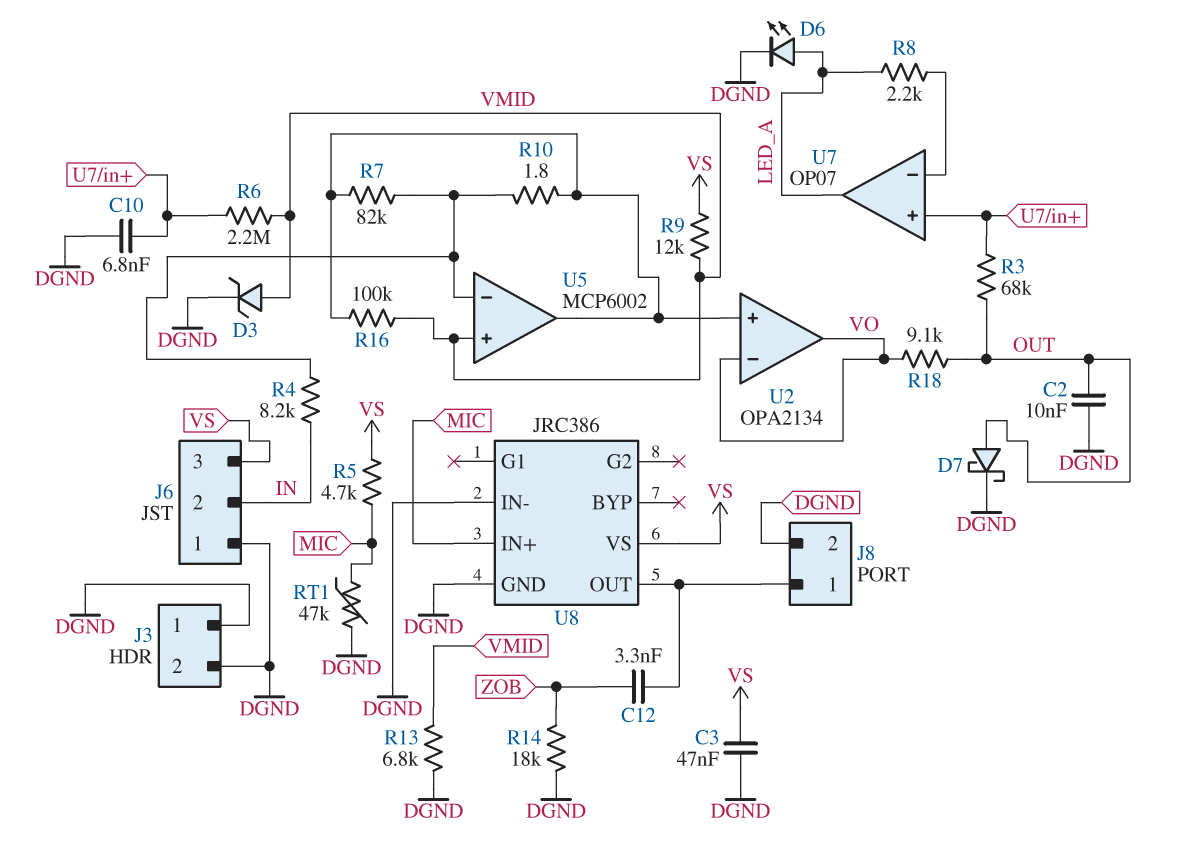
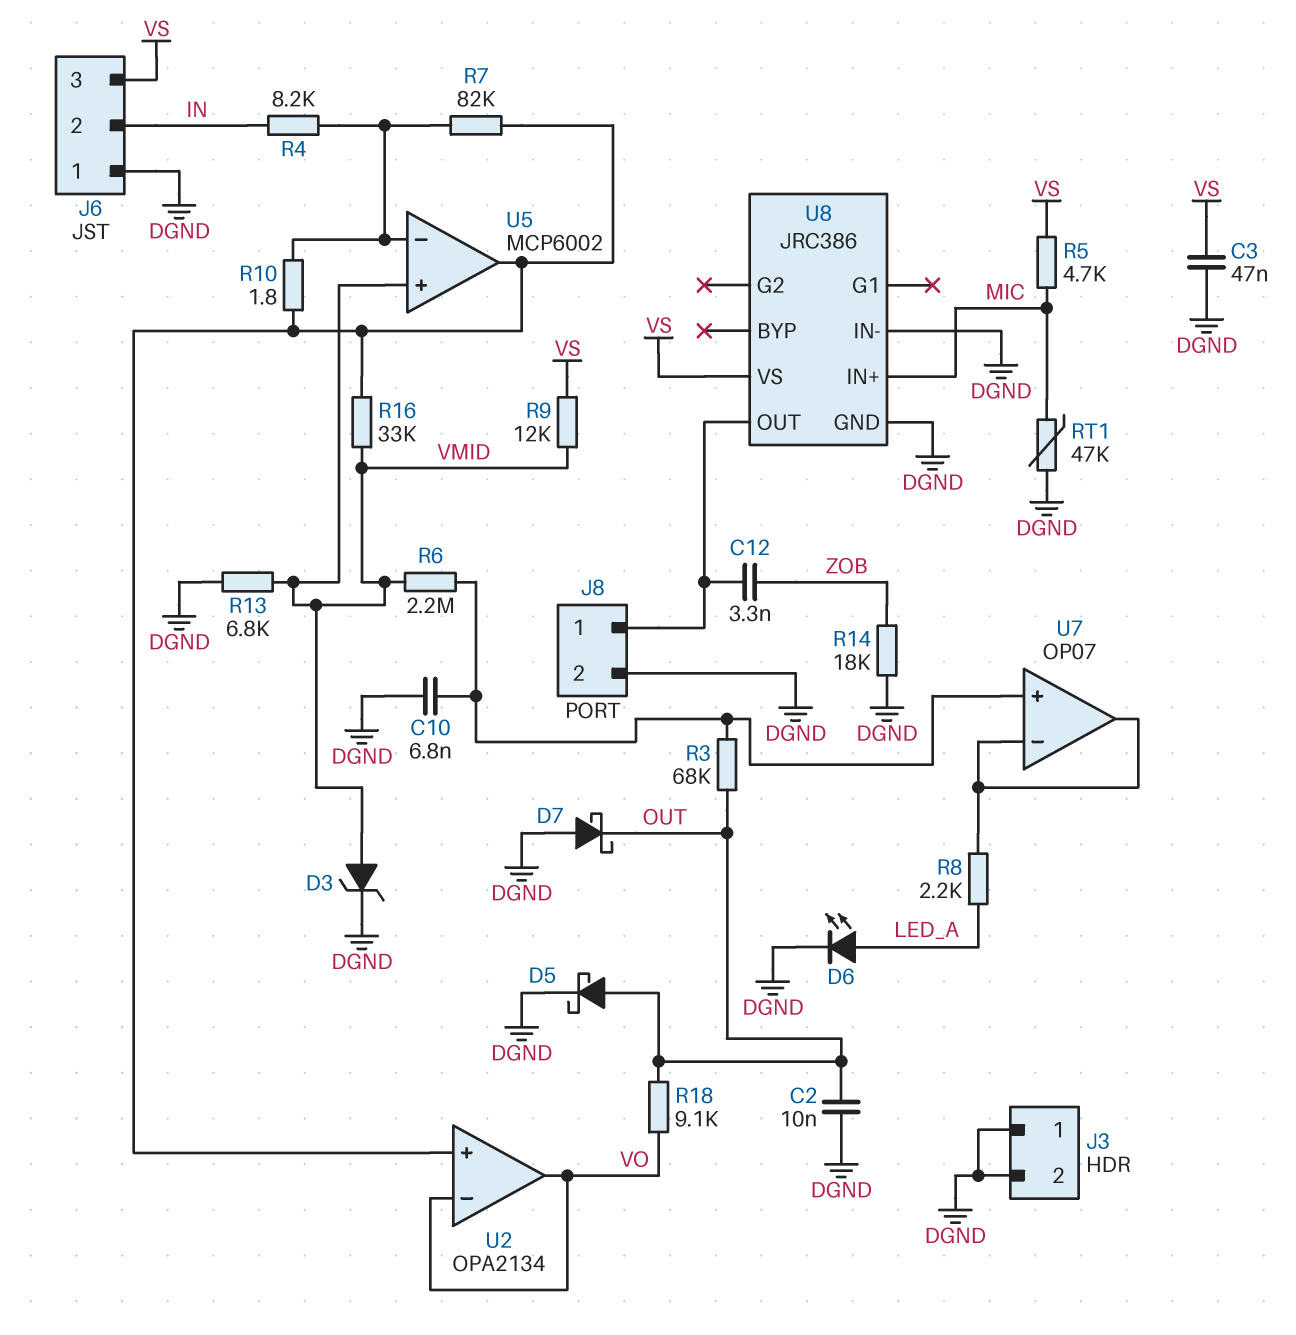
D5: none -> schottky (A OUT, K DGND)
D7: schottky (A OUT, K DGND) -> schottky (A DGND, K OUT)
R16: 100k (U2/in+, VMID) -> 33k (U2/in+, VMID)
U7 pin out: LED_A -> U7/in-

